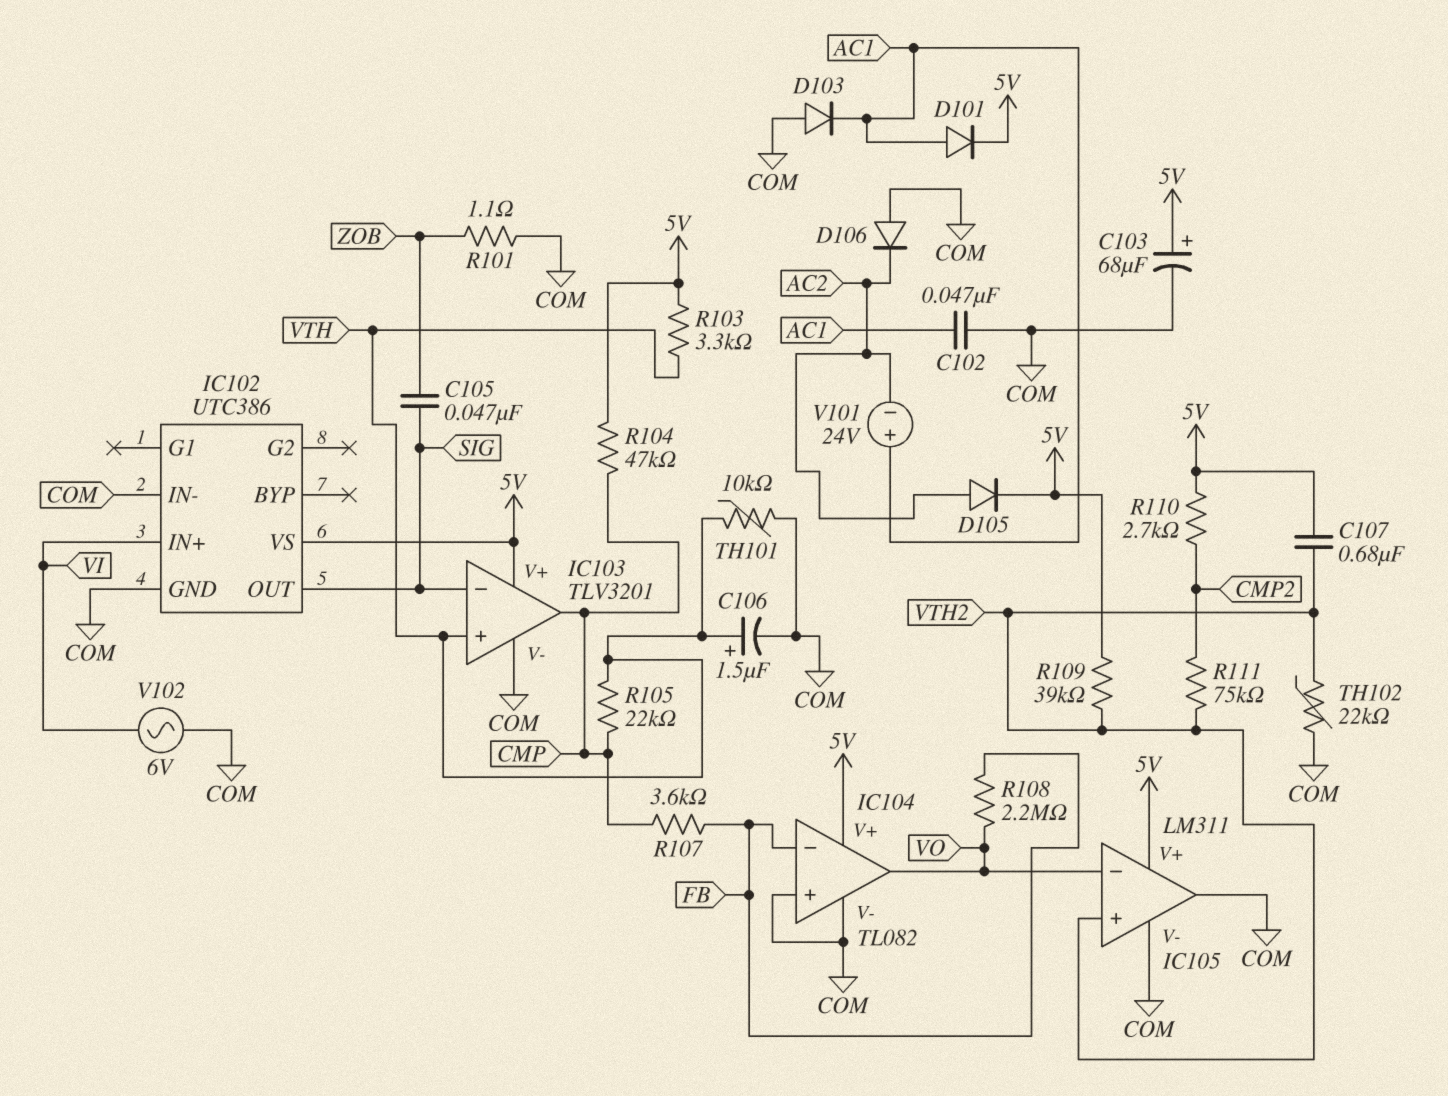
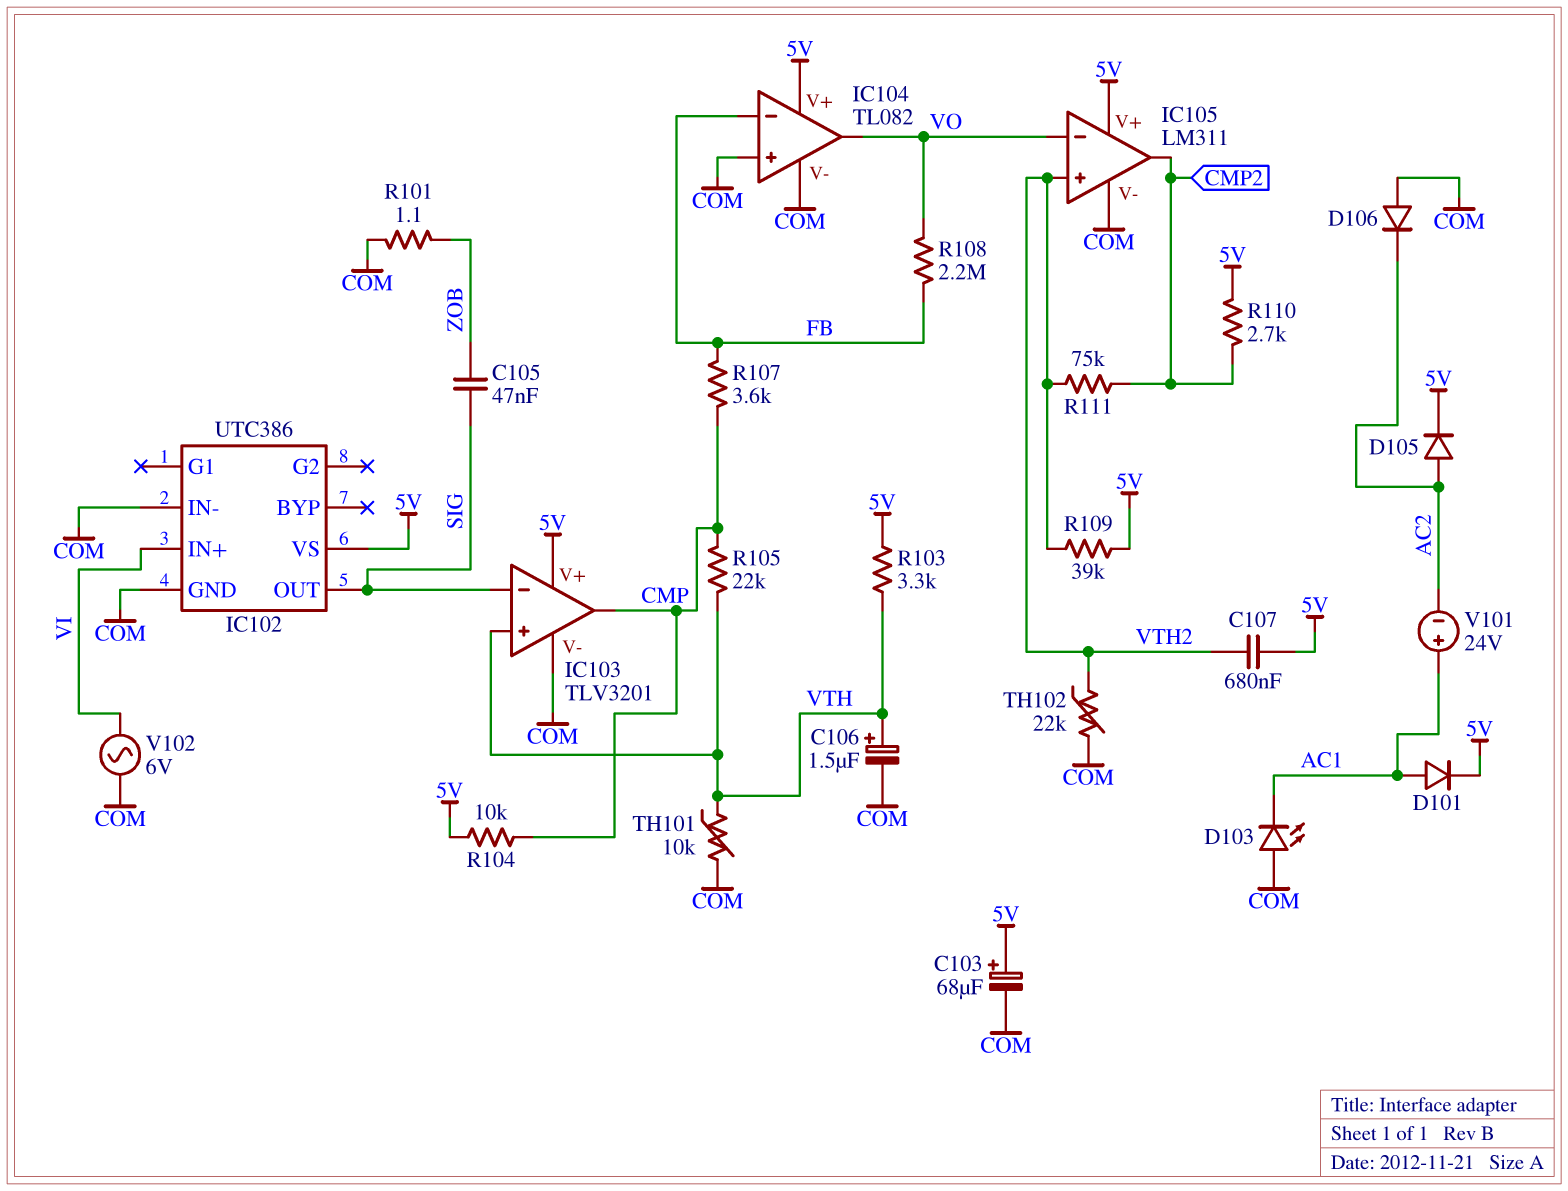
C102: 47nF (AC1, COM) -> none
D103: diode (A COM, K AC1) -> LED (A COM, K AC1)
IC105 pin out: COM -> CMP2
R104: 47k (5V, CMP) -> 10k (5V, CMP)

